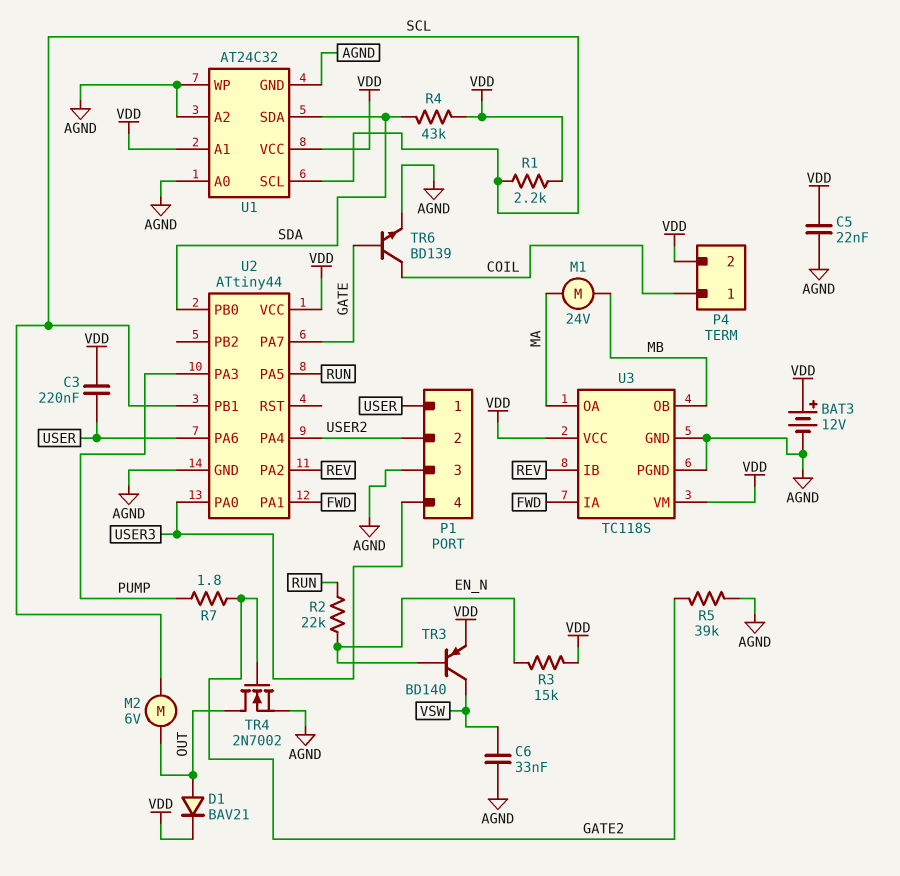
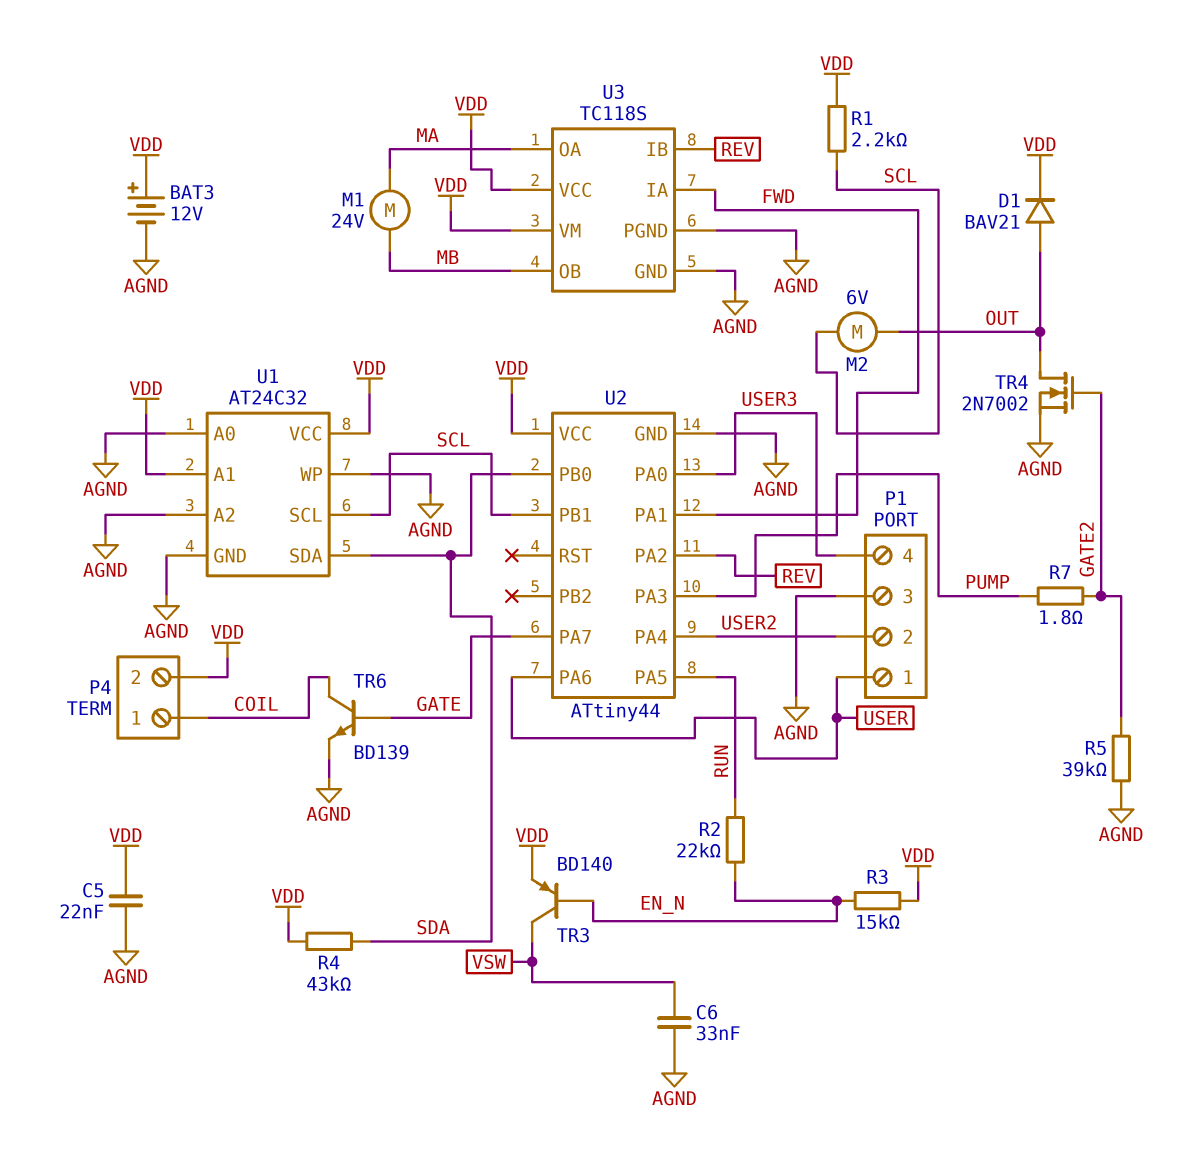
C3: 220nF (USER, VDD) -> none

